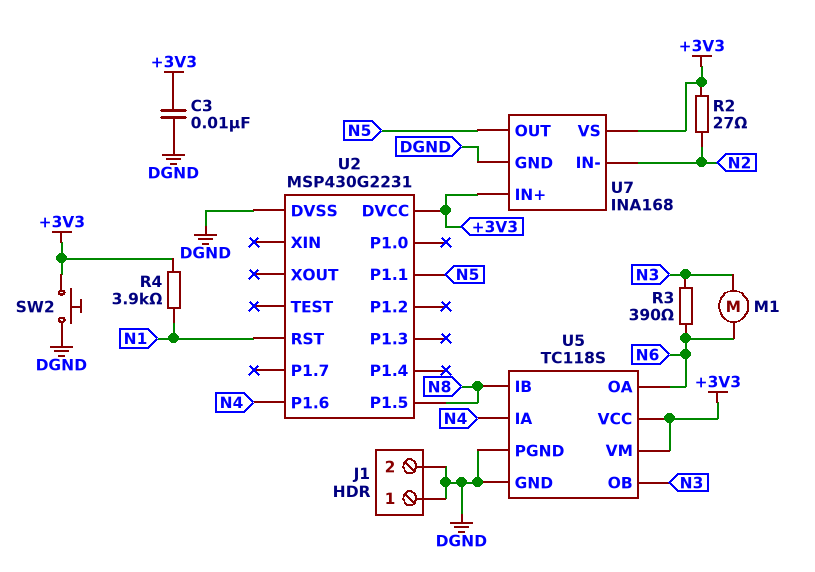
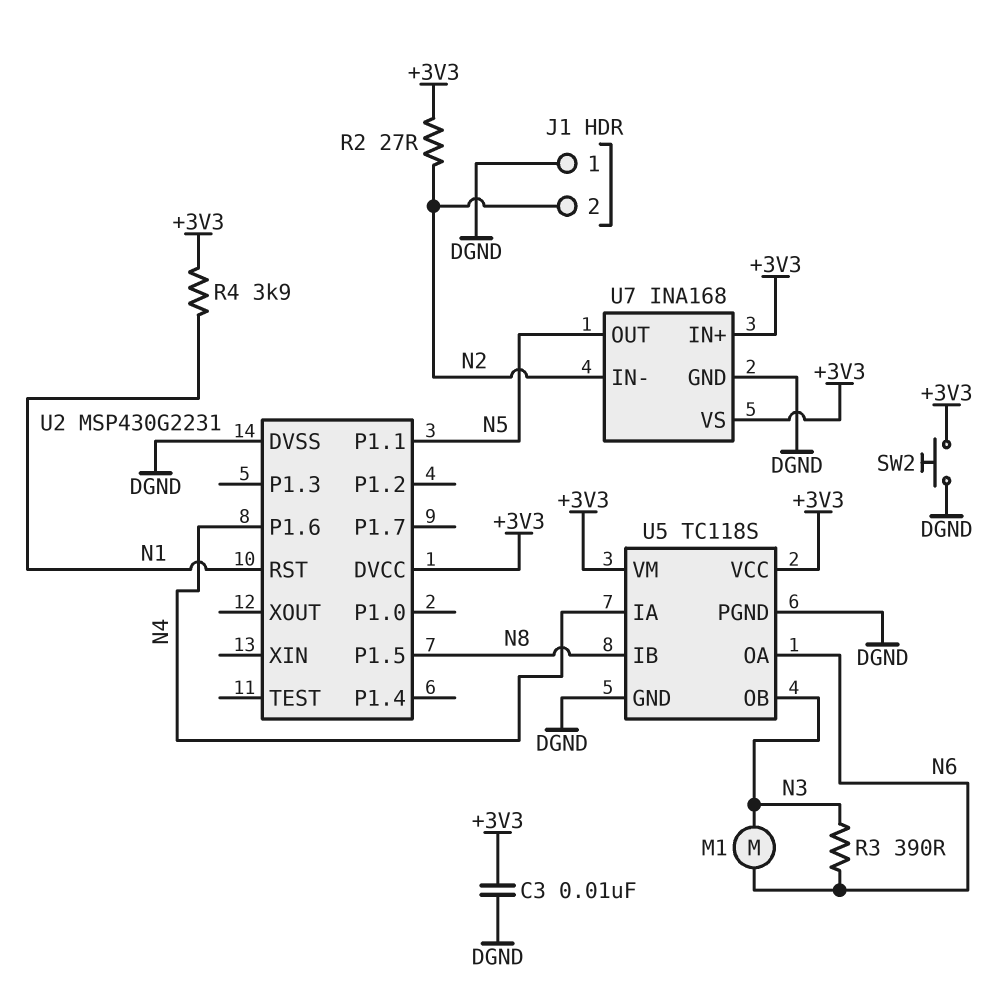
J1 pin 2: DGND -> N2

